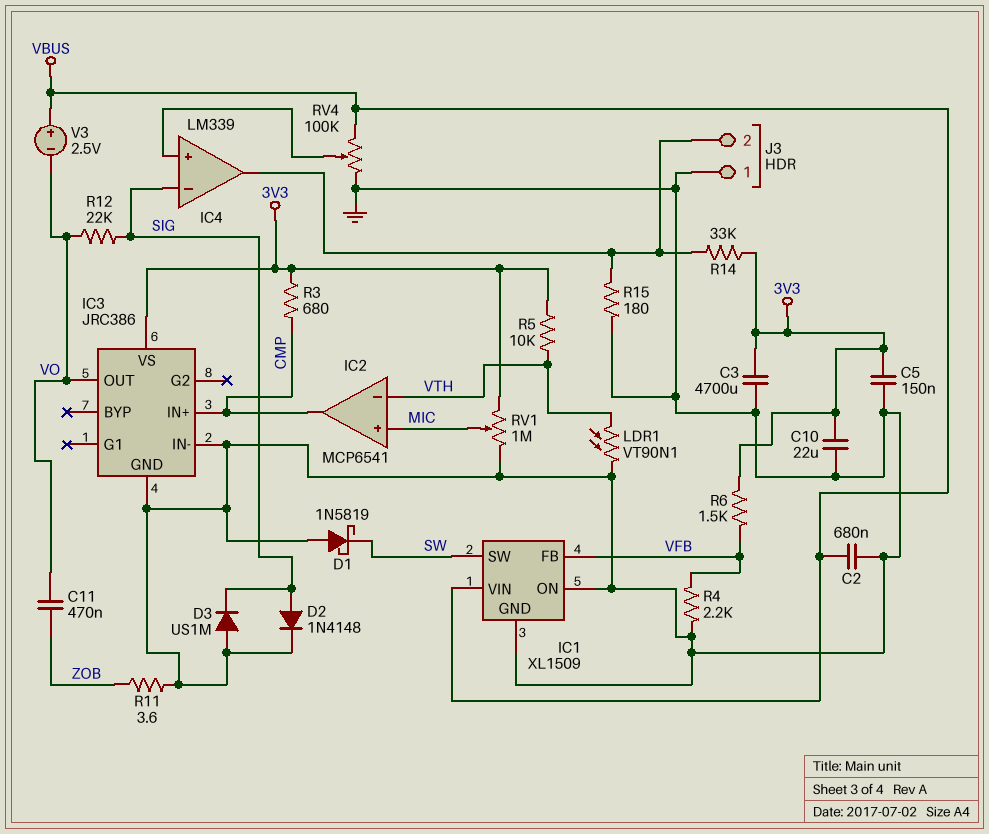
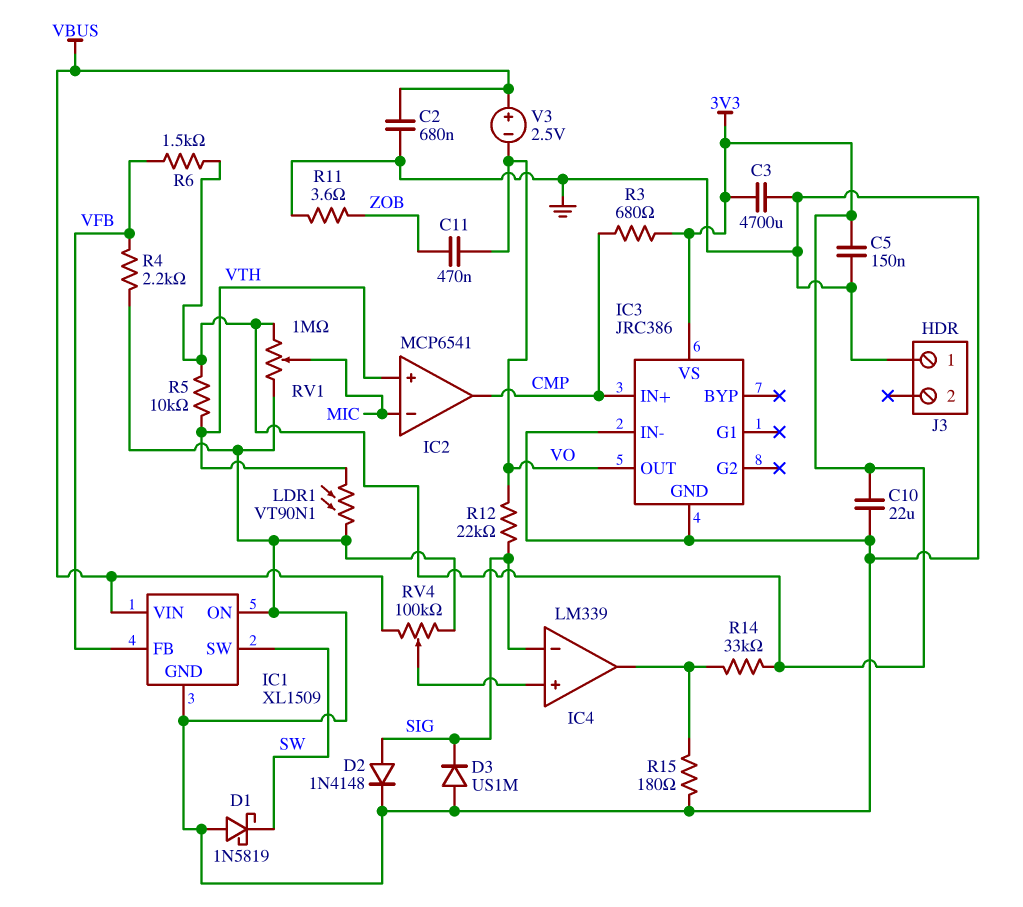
IC2 pin in+: MIC -> VTH
IC2 pin in-: VTH -> MIC
J3 pin 2: IC4/out -> none

